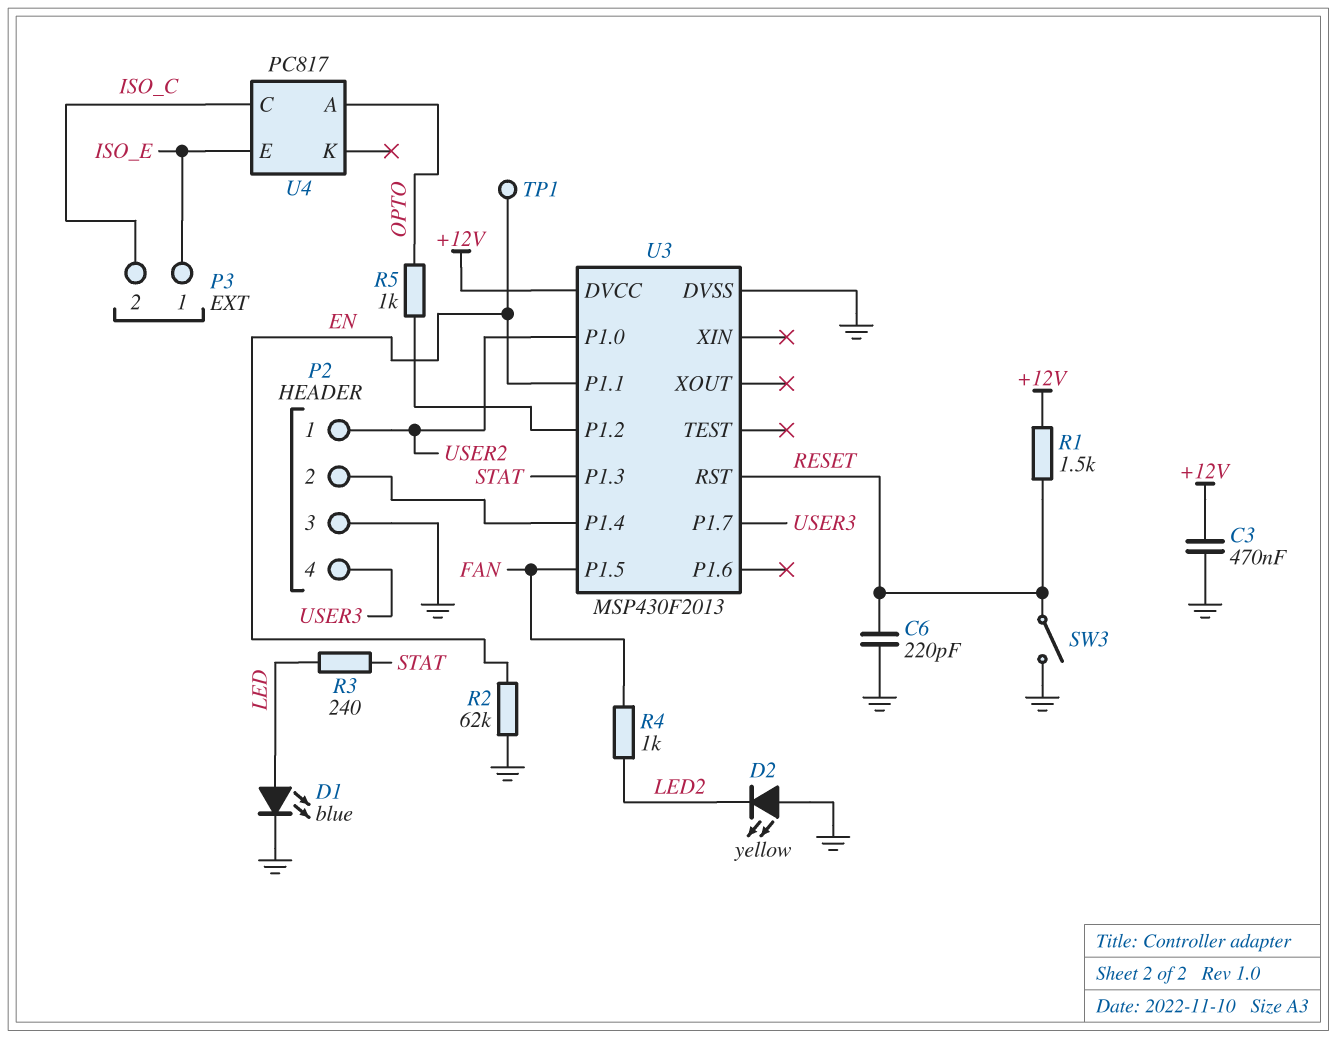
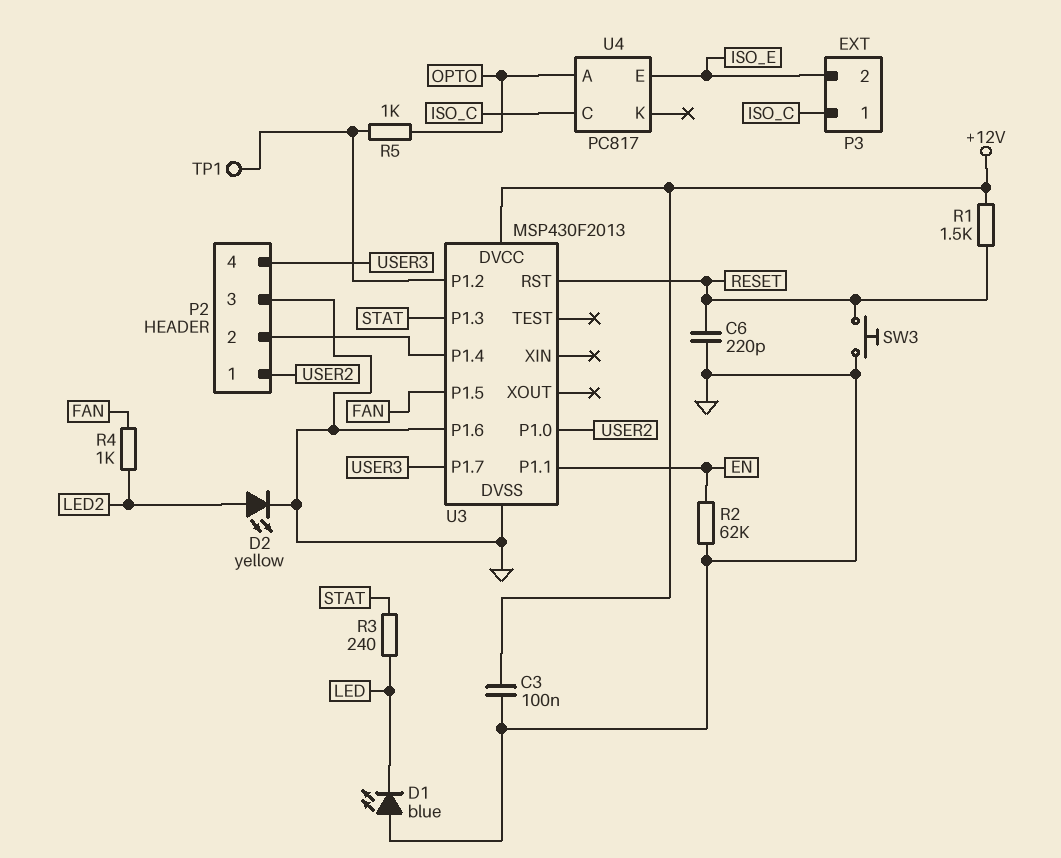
C3: 470nF (+12V, GND) -> 100nF (+12V, GND)
D1: LED blue (A LED, K GND) -> LED blue (A GND, K LED)
D2: LED yellow (A GND, K LED2) -> LED yellow (A LED2, K GND)
P3 pin 1: ISO_E -> ISO_C
P3 pin 2: ISO_C -> ISO_E
SW3: switch (GND, RESET) -> button (GND, RESET)
TP1: test point (EN) -> test point (U3/P1.2)
U3 pin P1.6: none -> GND

